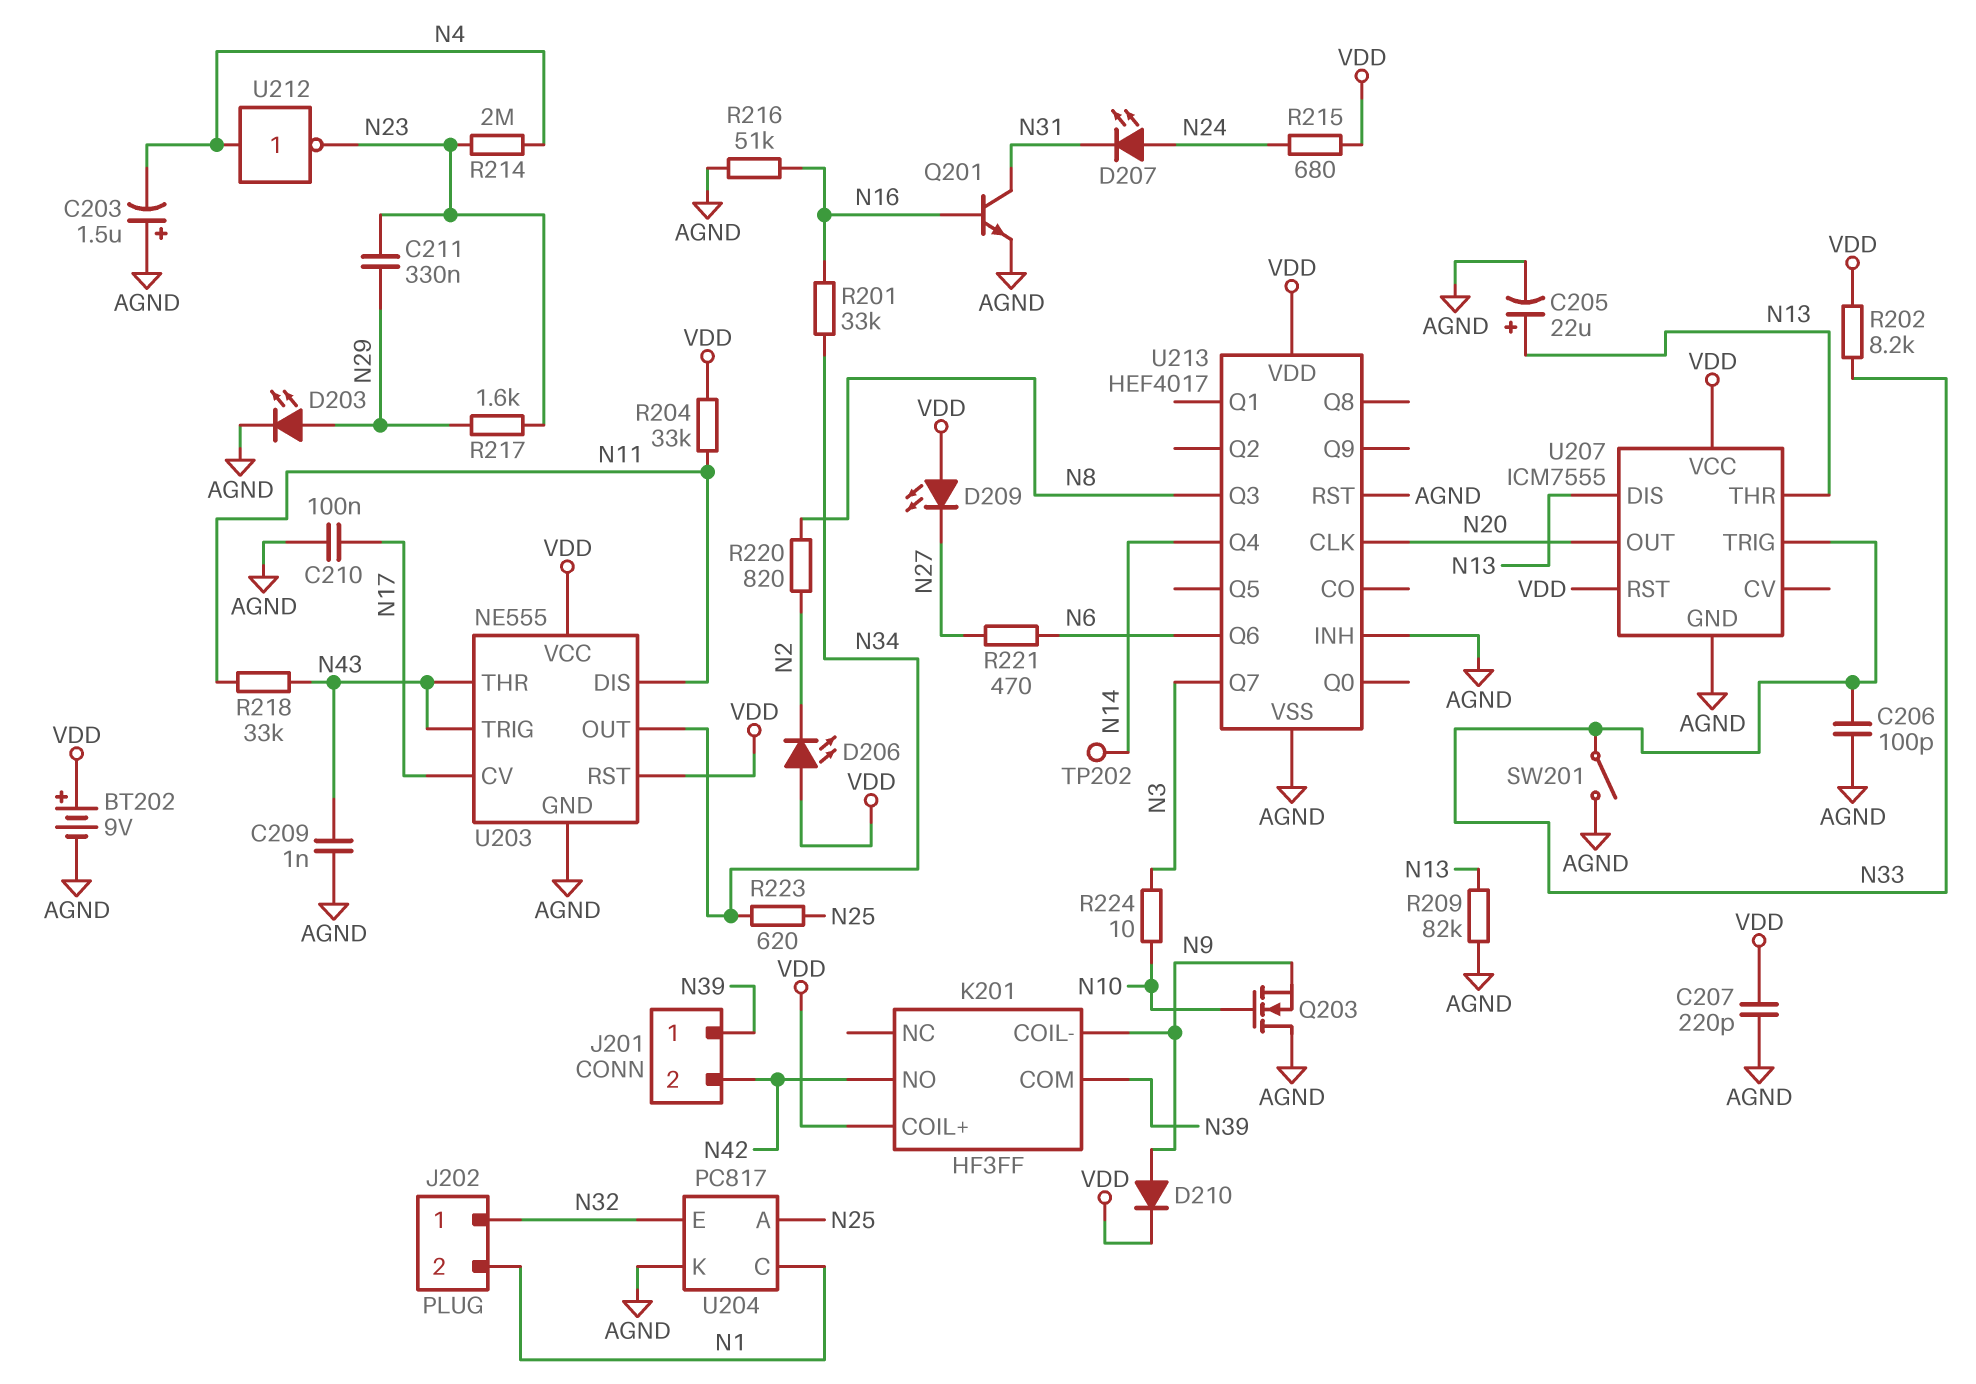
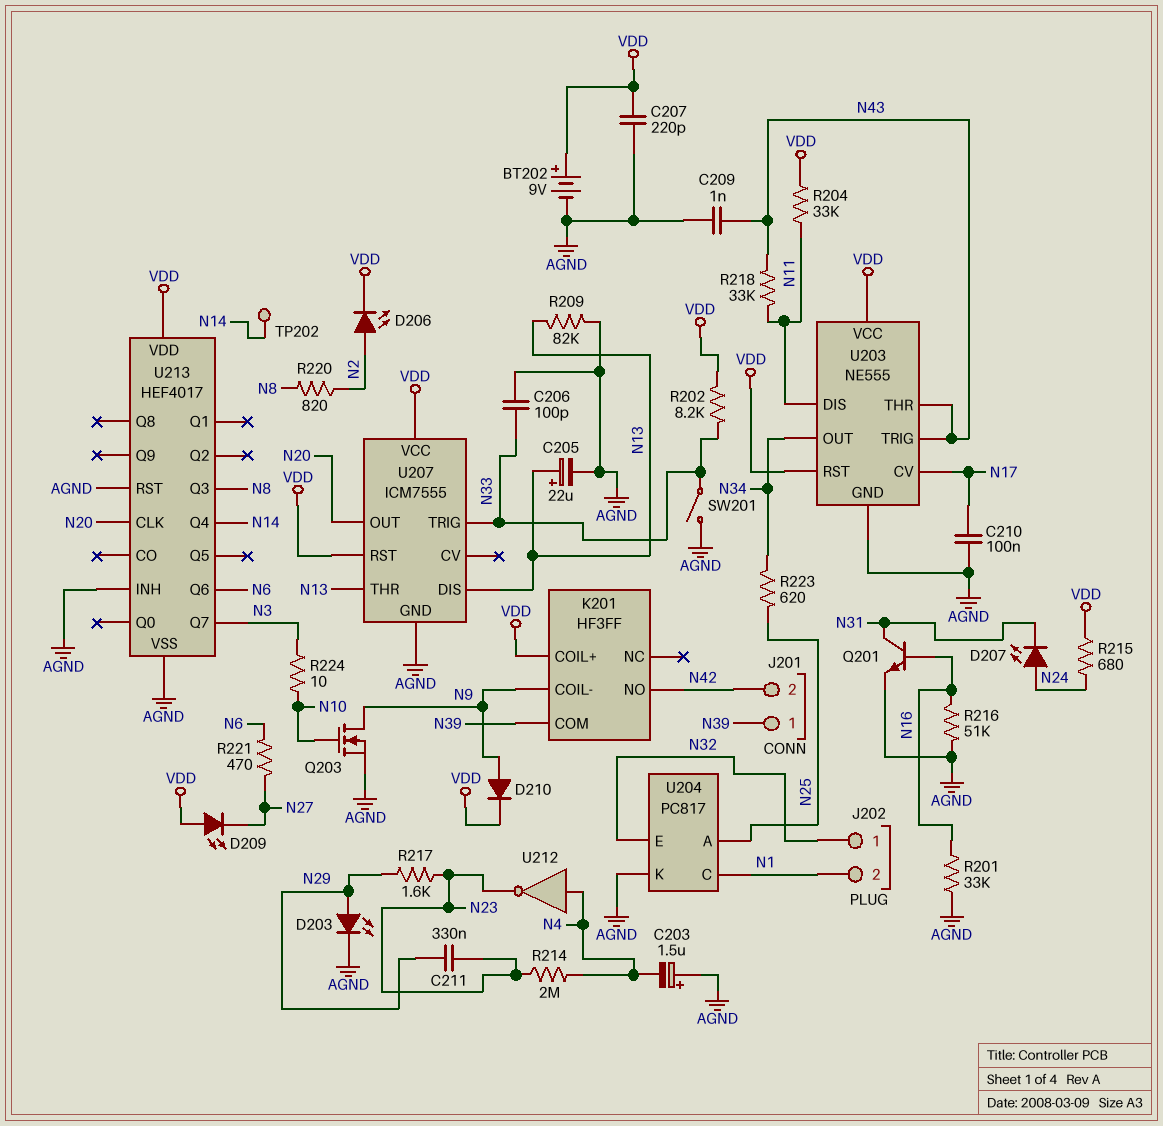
D206: LED (A VDD, K N2) -> LED (A N2, K VDD)
Q203: NMOS (G N10, D AGND, S N9) -> NMOS (G N10, D N9, S AGND)
R201: 33k (N16, N34) -> 33k (AGND, N16)

